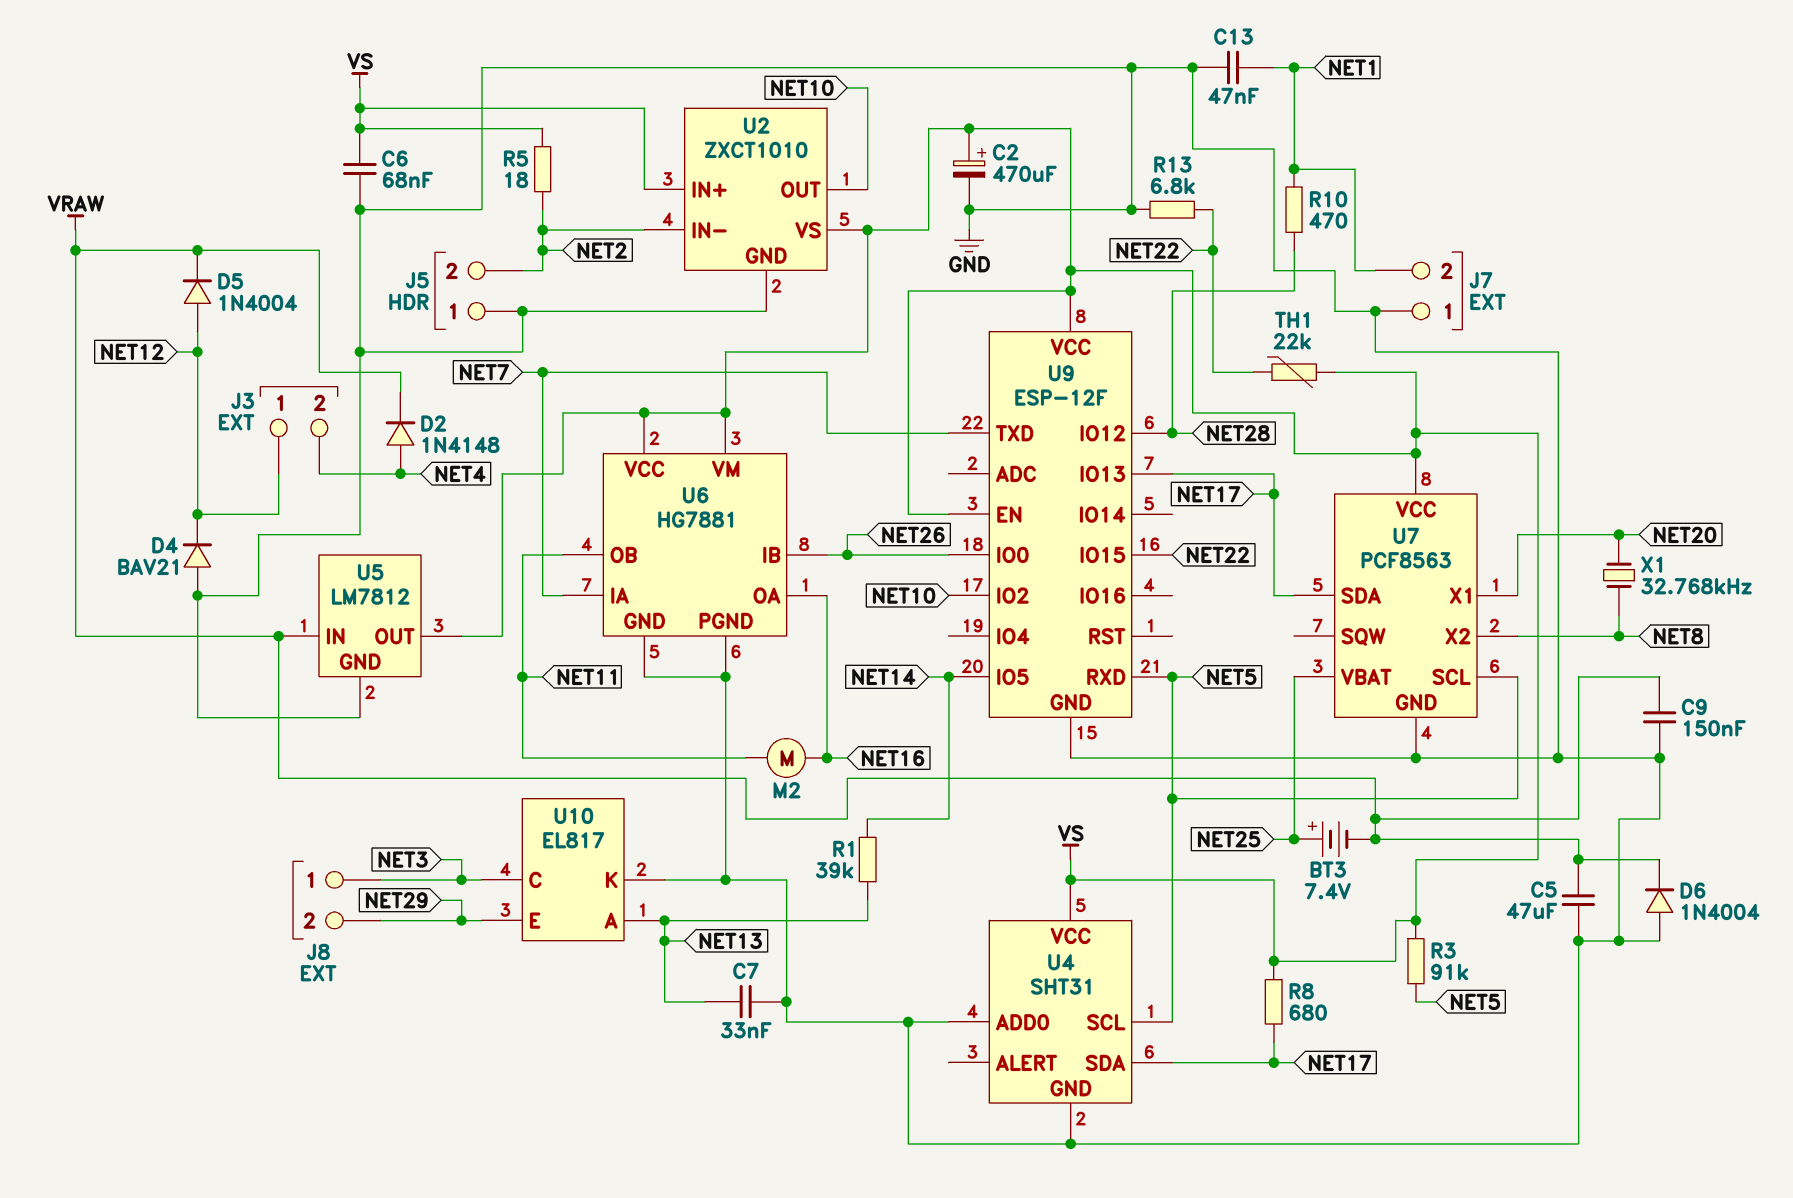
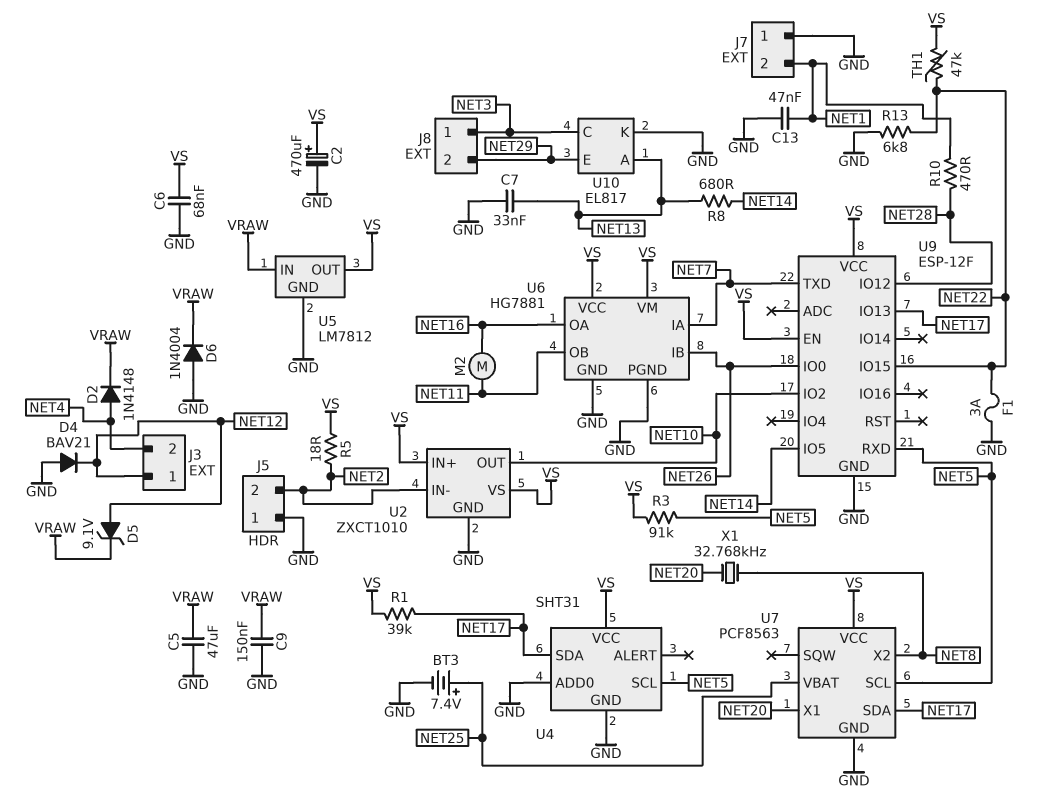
BT3: 7.4V (plus NET25, minus VRAW) -> 7.4V (plus NET25, minus GND)
D5: diode 1N4004 (A NET12, K VRAW) -> zener 9.1V (A NET12, K VRAW)
F1: none -> 3A (GND, NET22)
R1: 39k (NET13, NET14) -> 39k (NET17, VS)
R8: 680 (NET17, VS) -> 680 (NET13, NET14)
TH1: 22k (NET22, VS) -> 47k (NET22, VS)

